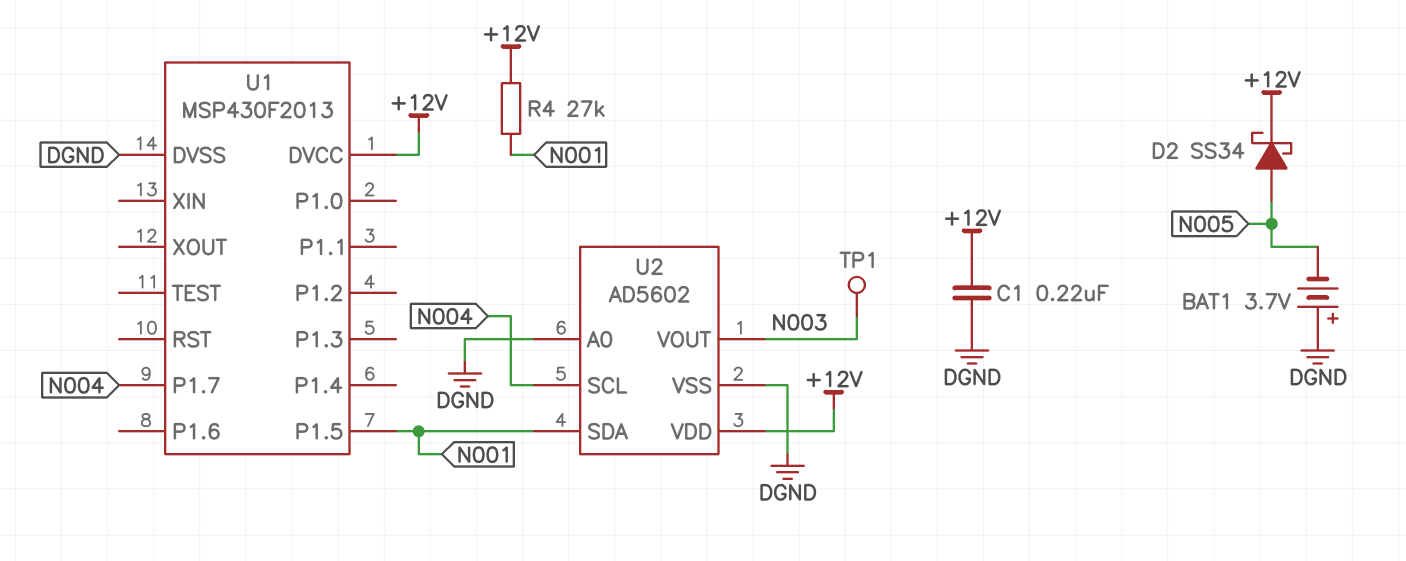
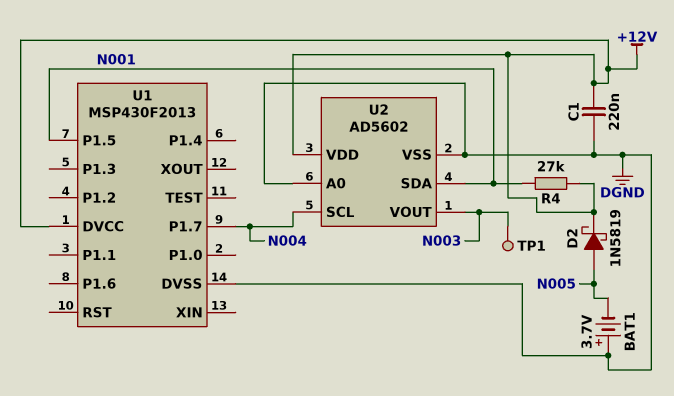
D2: schottky SS34 (A N005, K +12V) -> schottky 1N5819 (A N005, K +12V)

